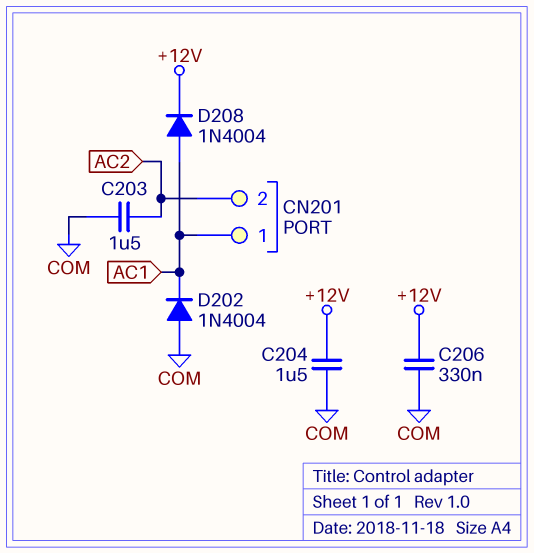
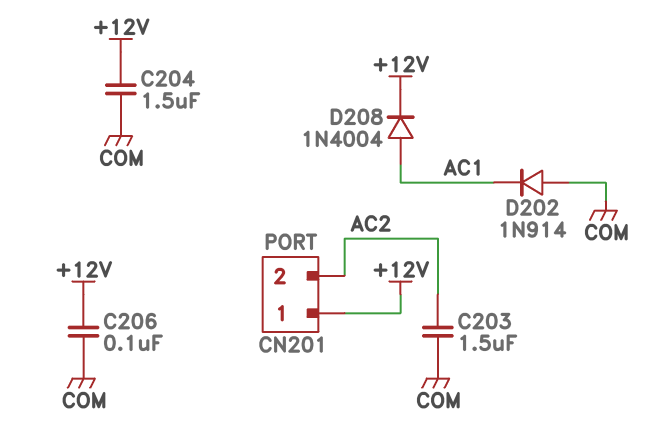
C206: 330nF (+12V, COM) -> 100nF (+12V, COM)
CN201 pin 1: AC1 -> +12V
D202: diode 1N4004 (A COM, K AC1) -> diode 1N914 (A COM, K AC1)

